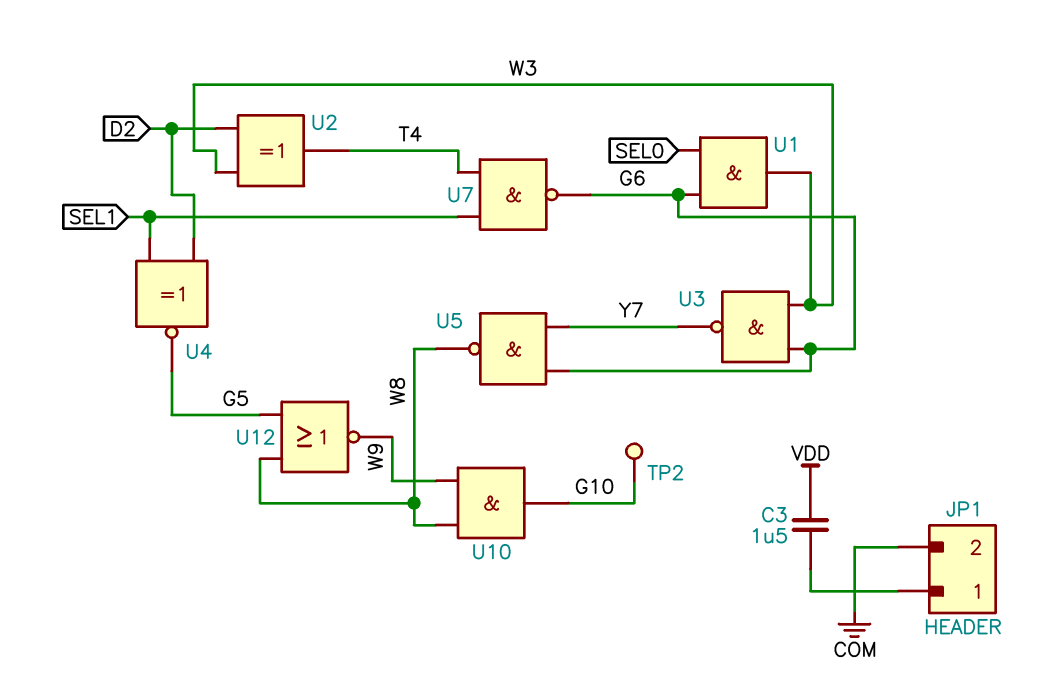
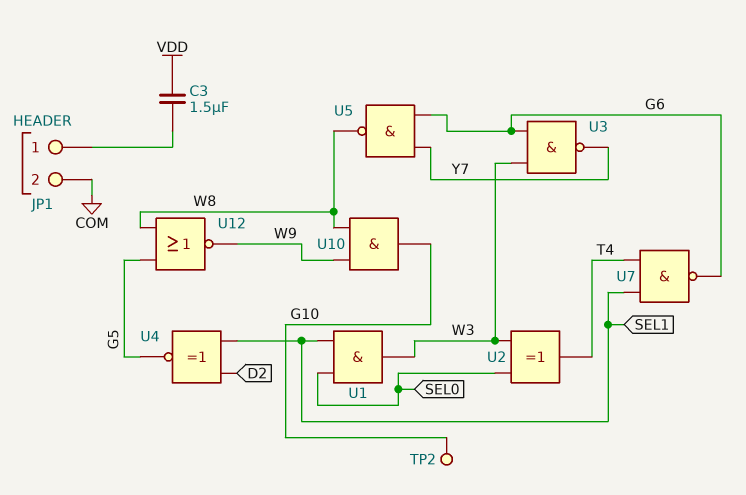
U1: AND (in G6, in SEL0, out W3) -> AND (in SEL0, in SEL1, out W3)
U2: XOR (in D2, in W3, out T4) -> XOR (in SEL0, in W3, out T4)

